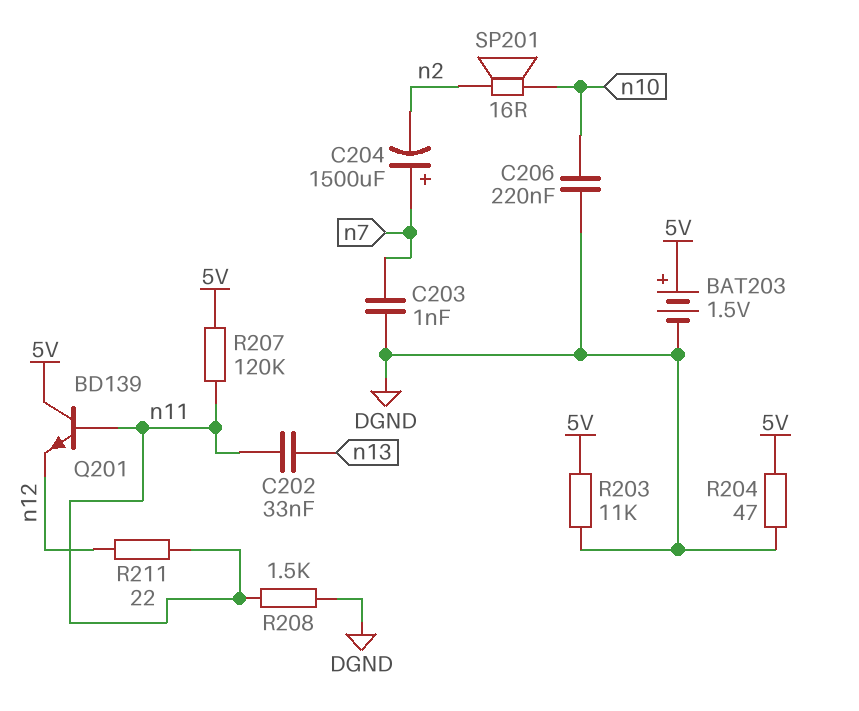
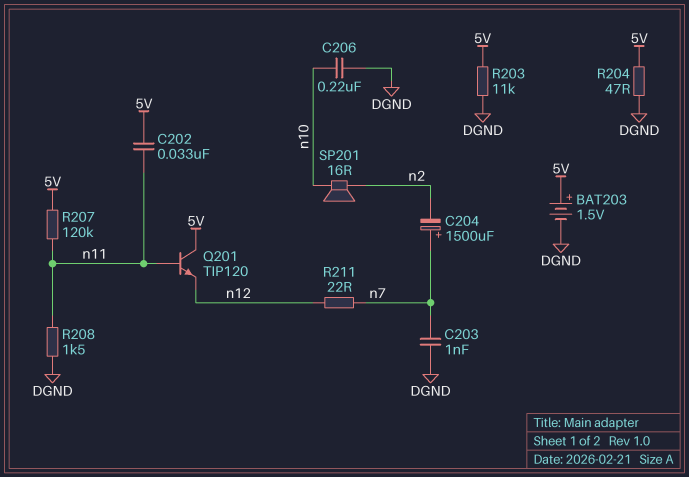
C202: 33nF (n11, n13) -> 33nF (5V, n11)
Q201: NPN BD139 (B n11, C 5V, E n12) -> NPN TIP120 (B n11, C 5V, E n12)
R211: 22 (n11, n12) -> 22 (n7, n12)

